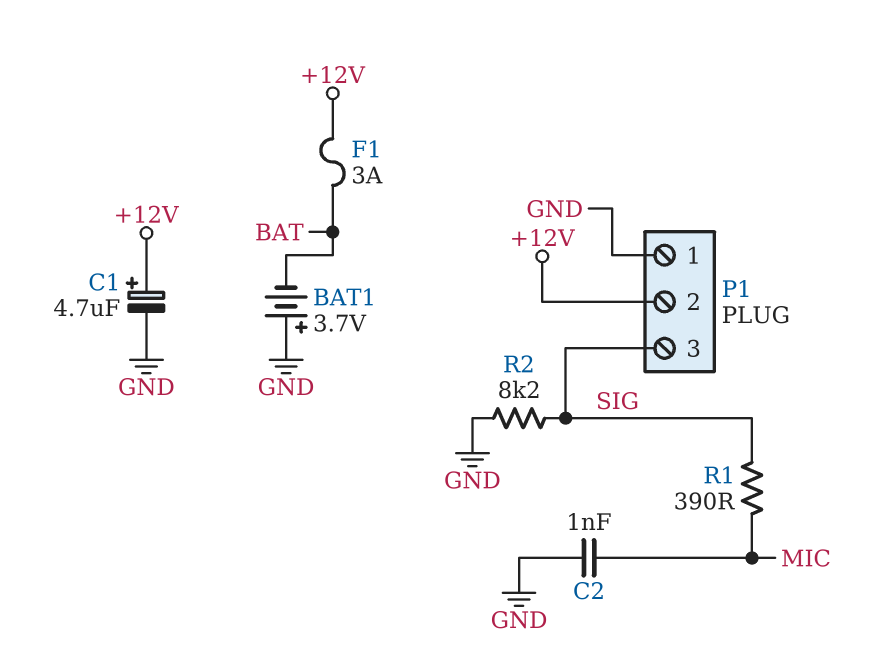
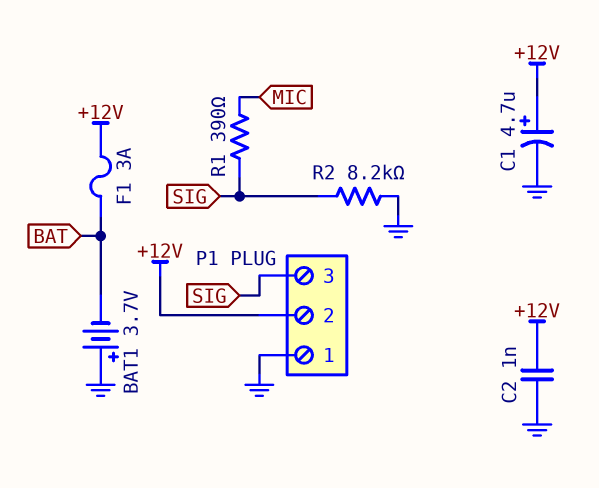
C2: 1nF (GND, MIC) -> 1nF (+12V, GND)

